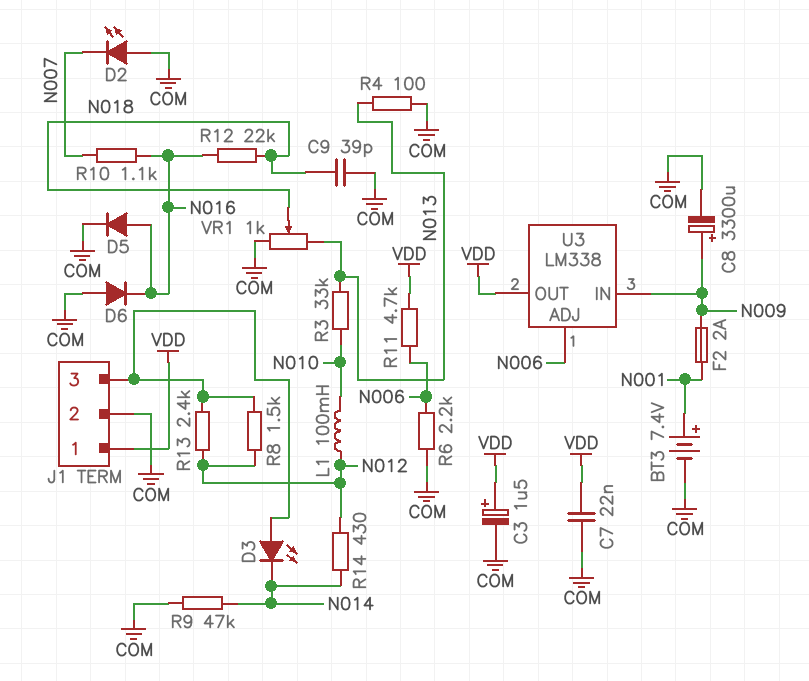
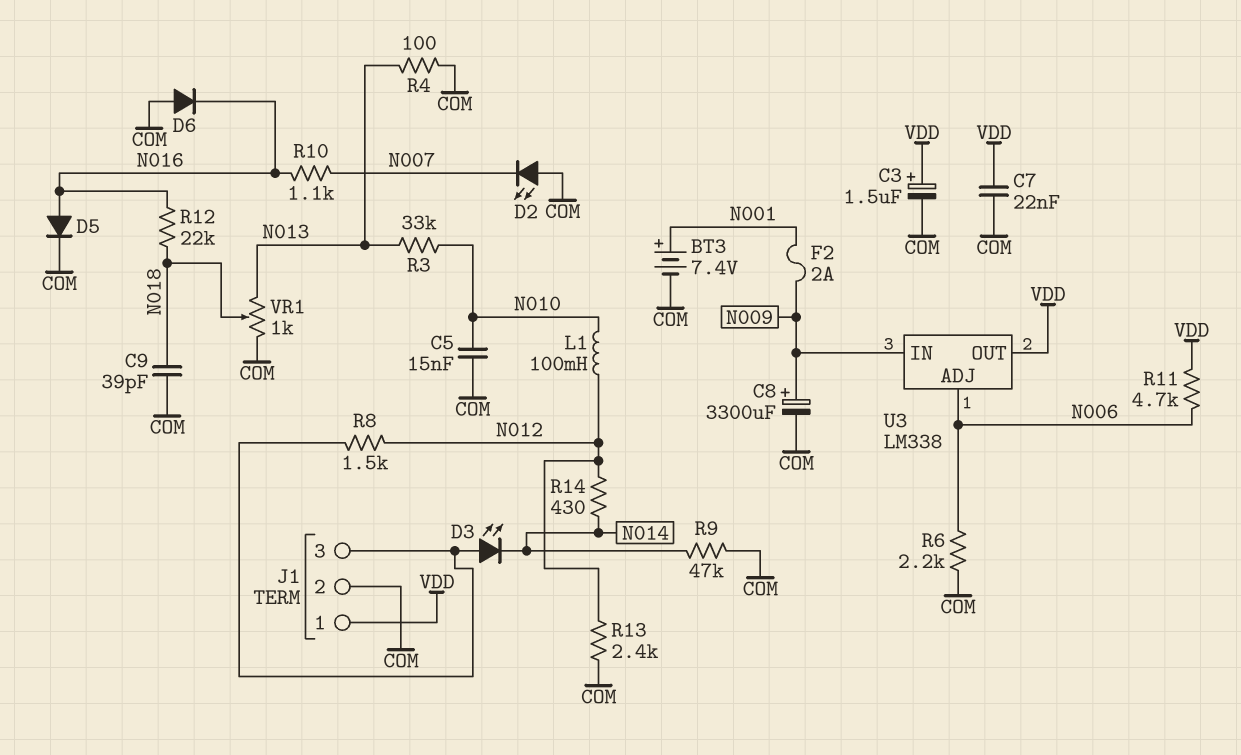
C5: none -> 15nF (COM, N010)
R13: 2.4k (J1/3, N012) -> 2.4k (COM, N012)

